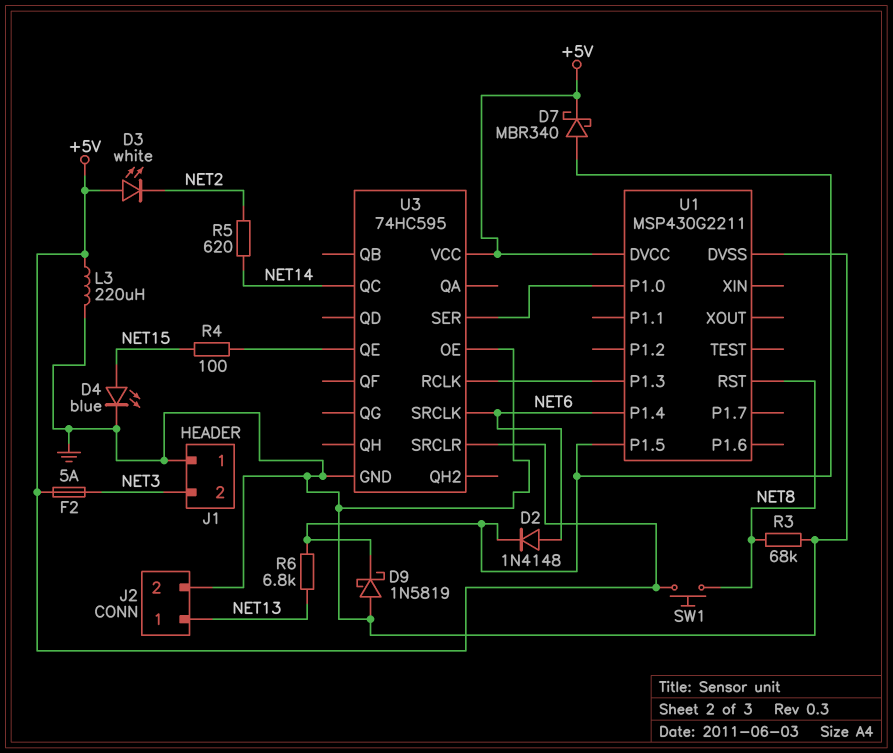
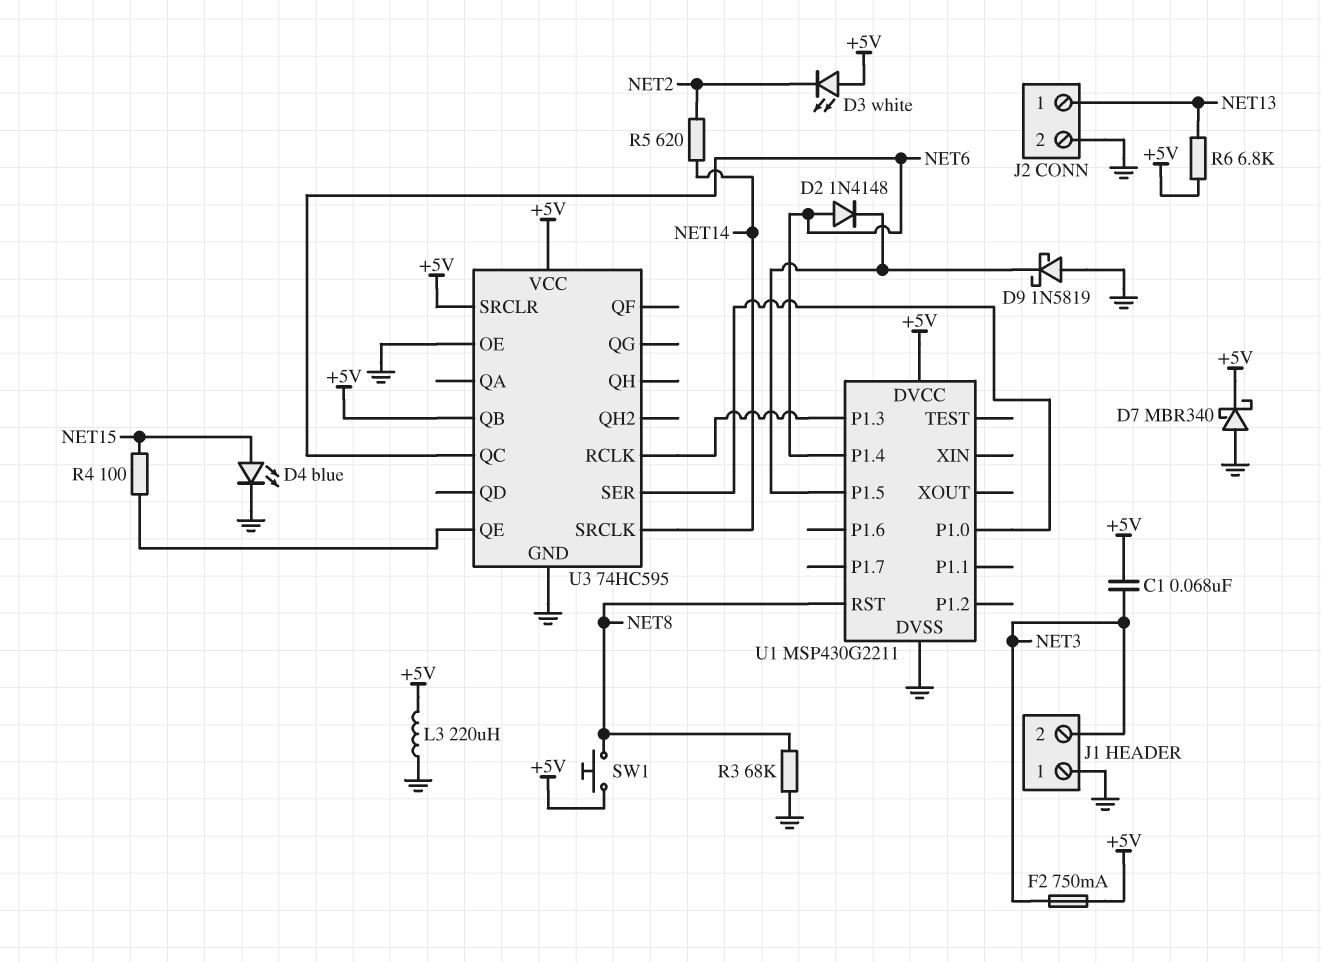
C1: none -> 68nF (+5V, NET3)
D7: schottky MBR340 (A U1/P1.5, K +5V) -> schottky MBR340 (A GND, K +5V)
F2: 5A (+5V, NET3) -> 750mA (+5V, NET3)
R6: 6.8k (NET13, U1/P1.5) -> 6.8k (+5V, NET13)
U3 pin QB: none -> +5V
U3 pin QC: NET14 -> NET6
U3 pin SRCLK: NET6 -> NET14

